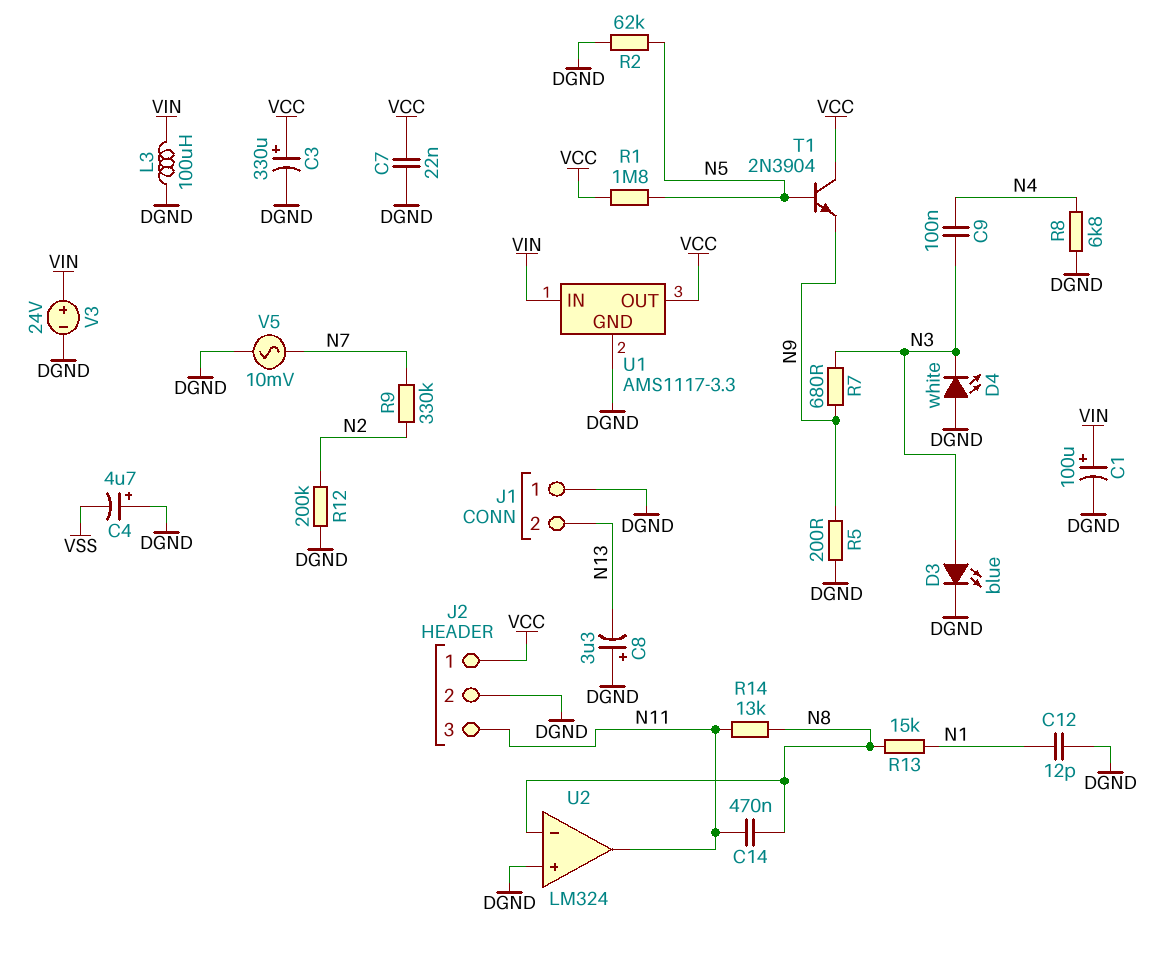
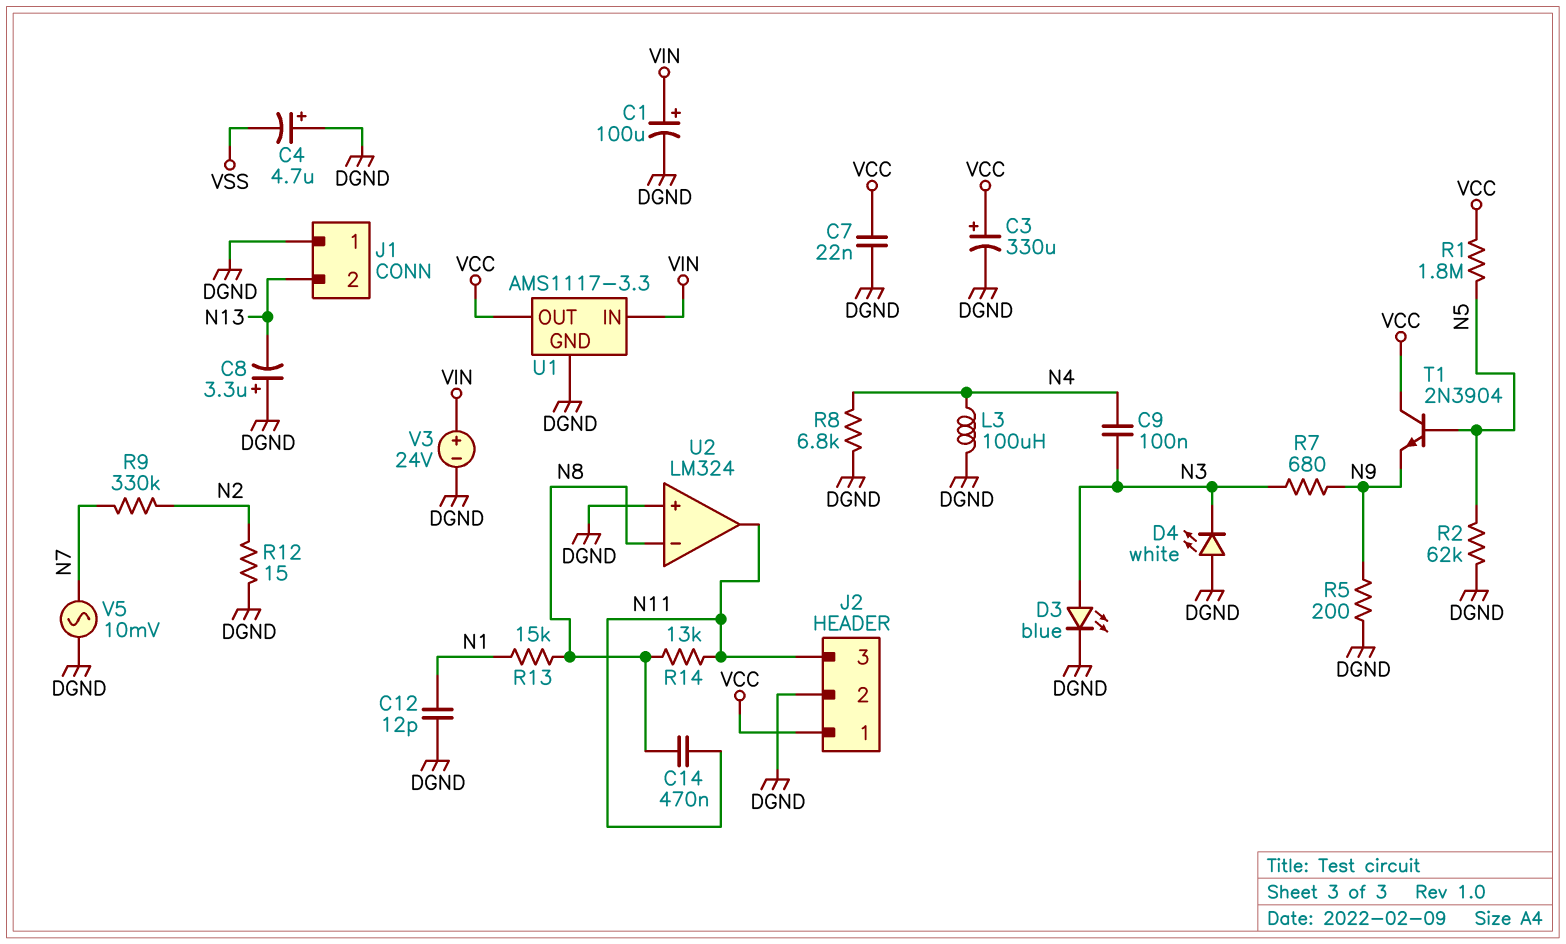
L3: 100uH (DGND, VIN) -> 100uH (DGND, N4)
R12: 200k (DGND, N2) -> 15 (DGND, N2)

